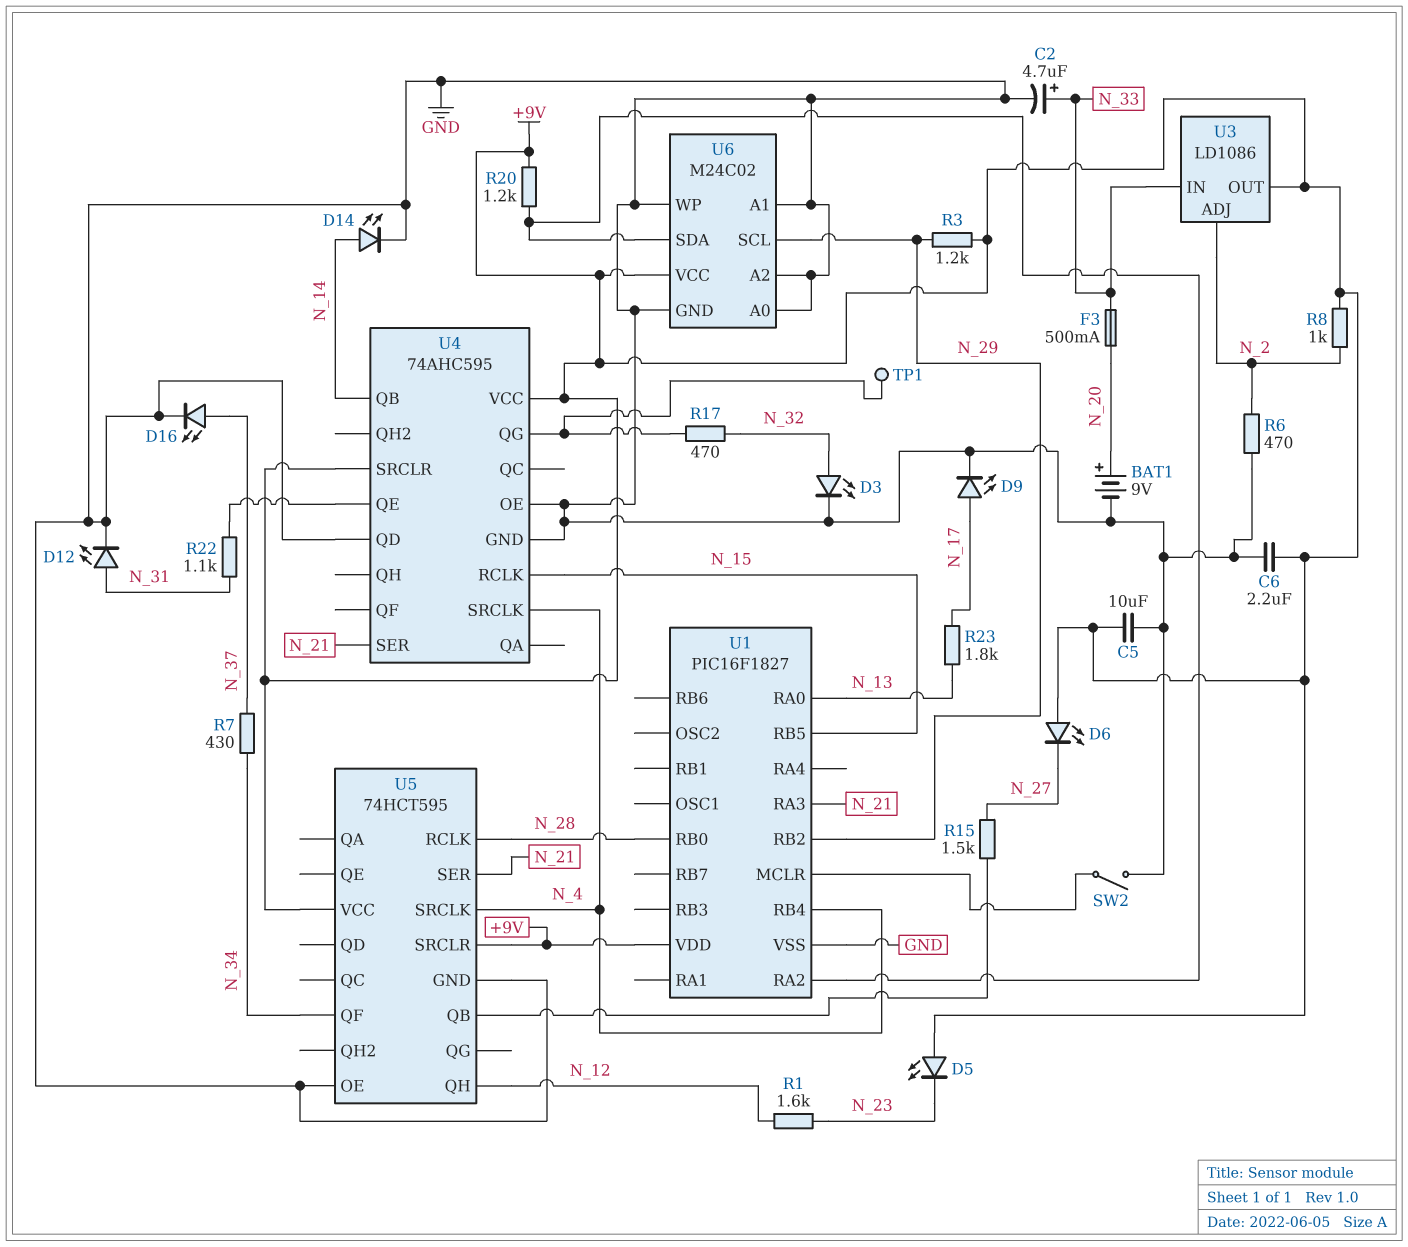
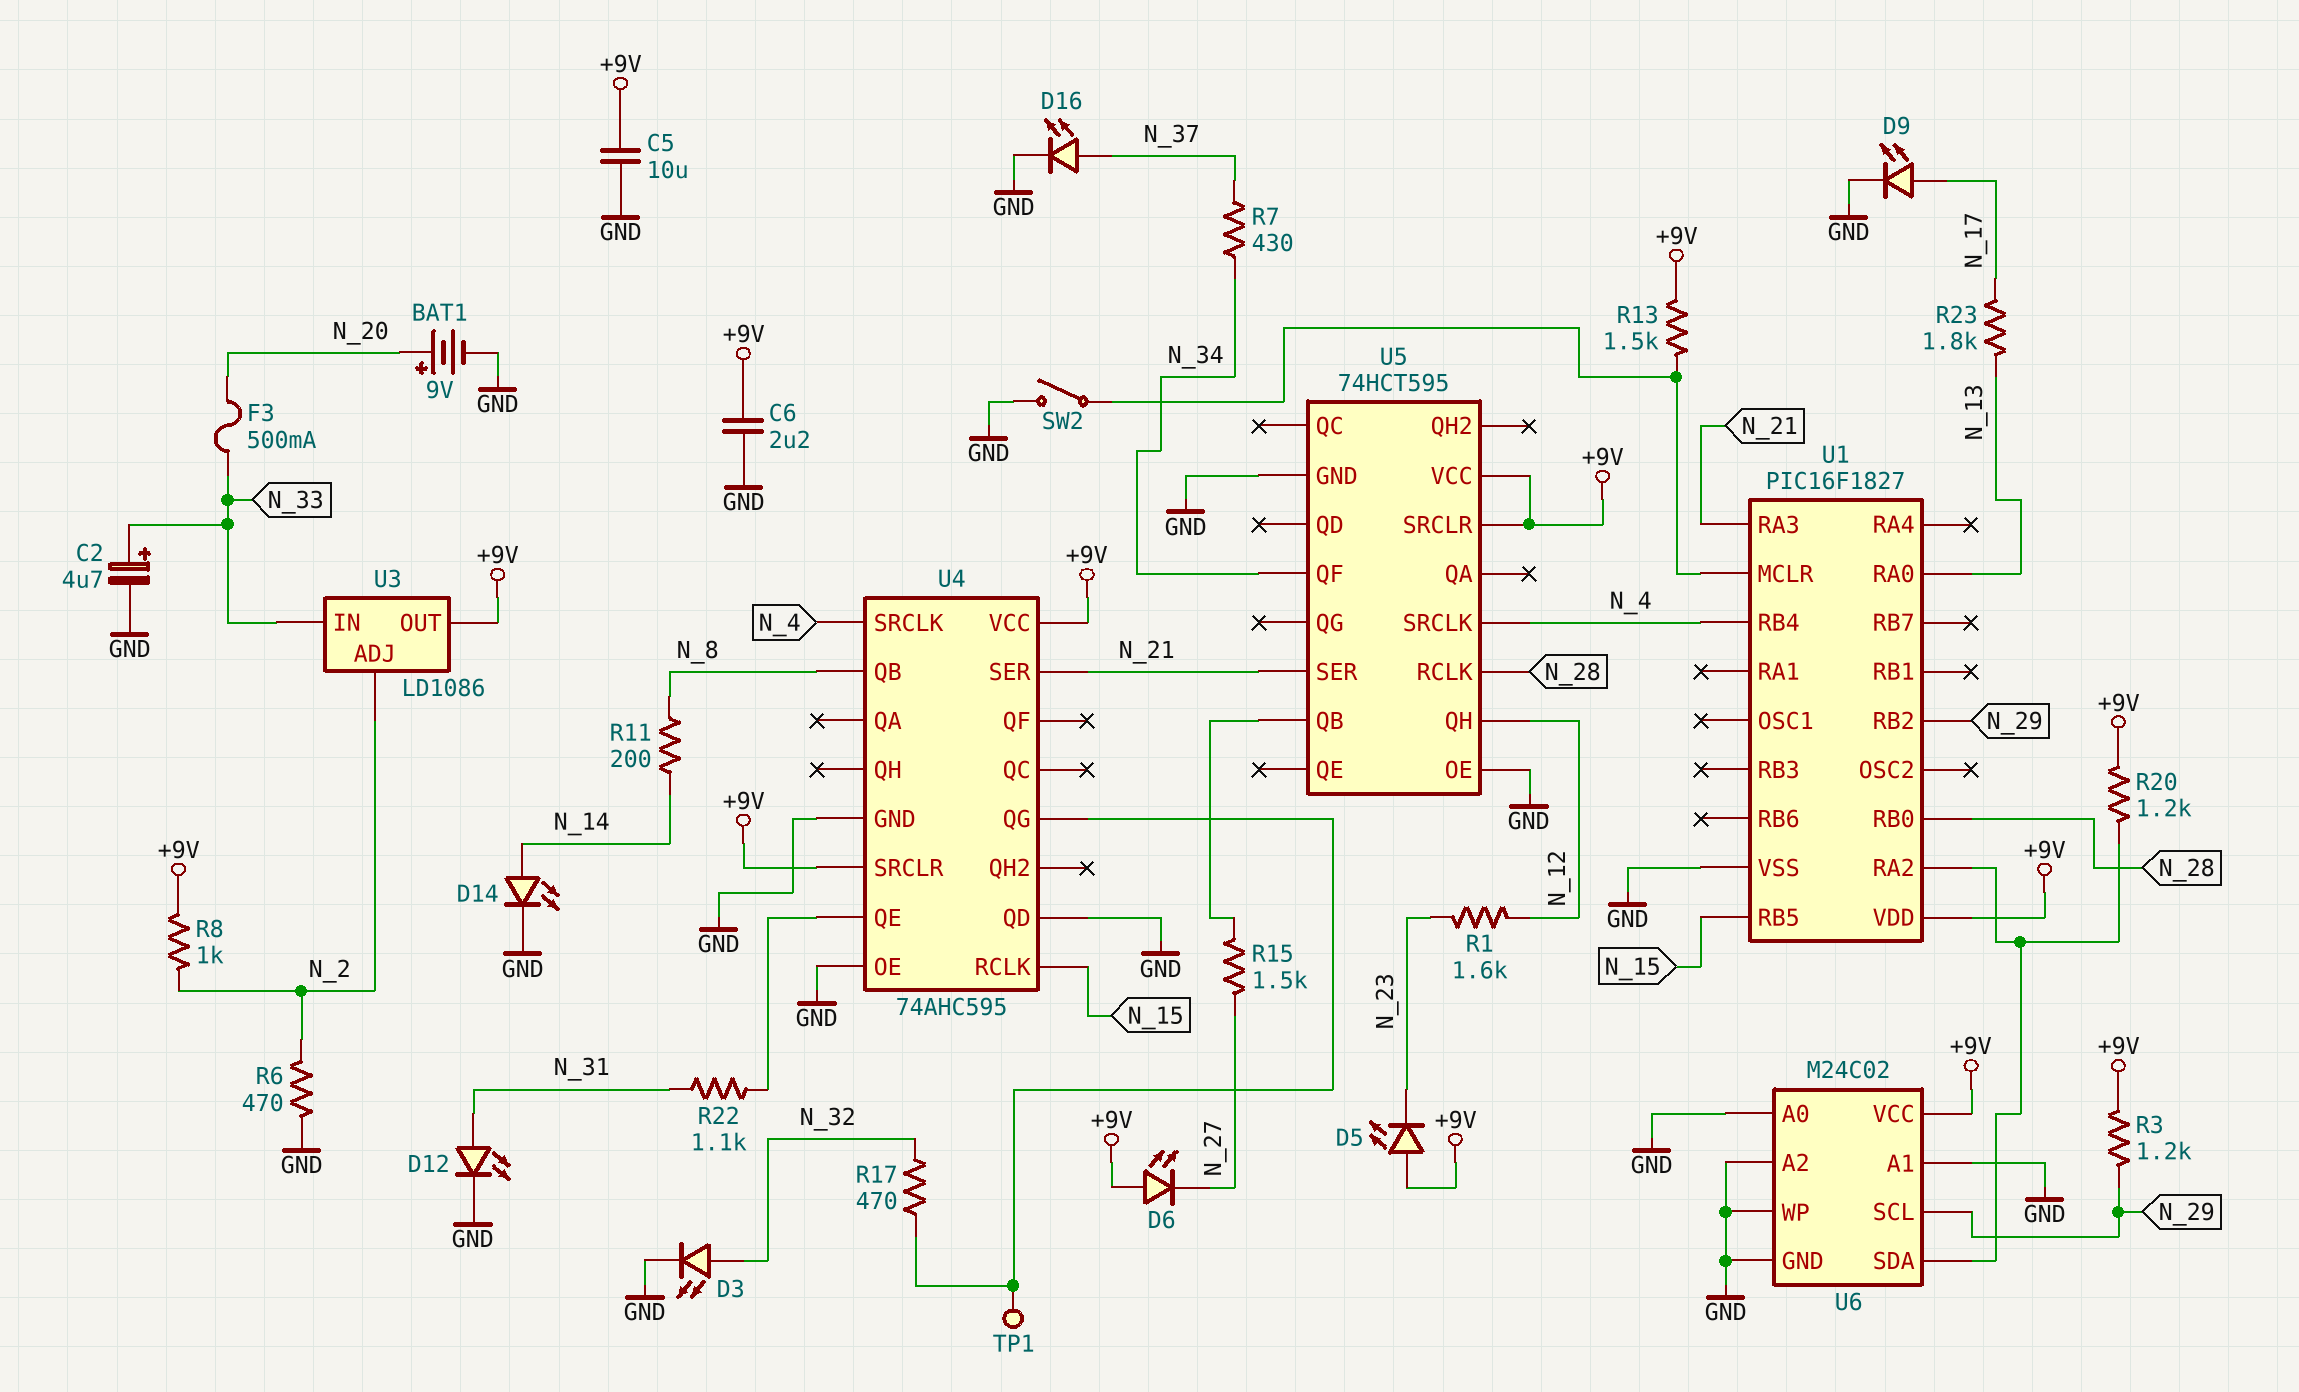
R11: none -> 200 (N_8, N_14)
R13: none -> 1.5k (+9V, U1/MCLR)
U4 pin QB: N_14 -> N_8

